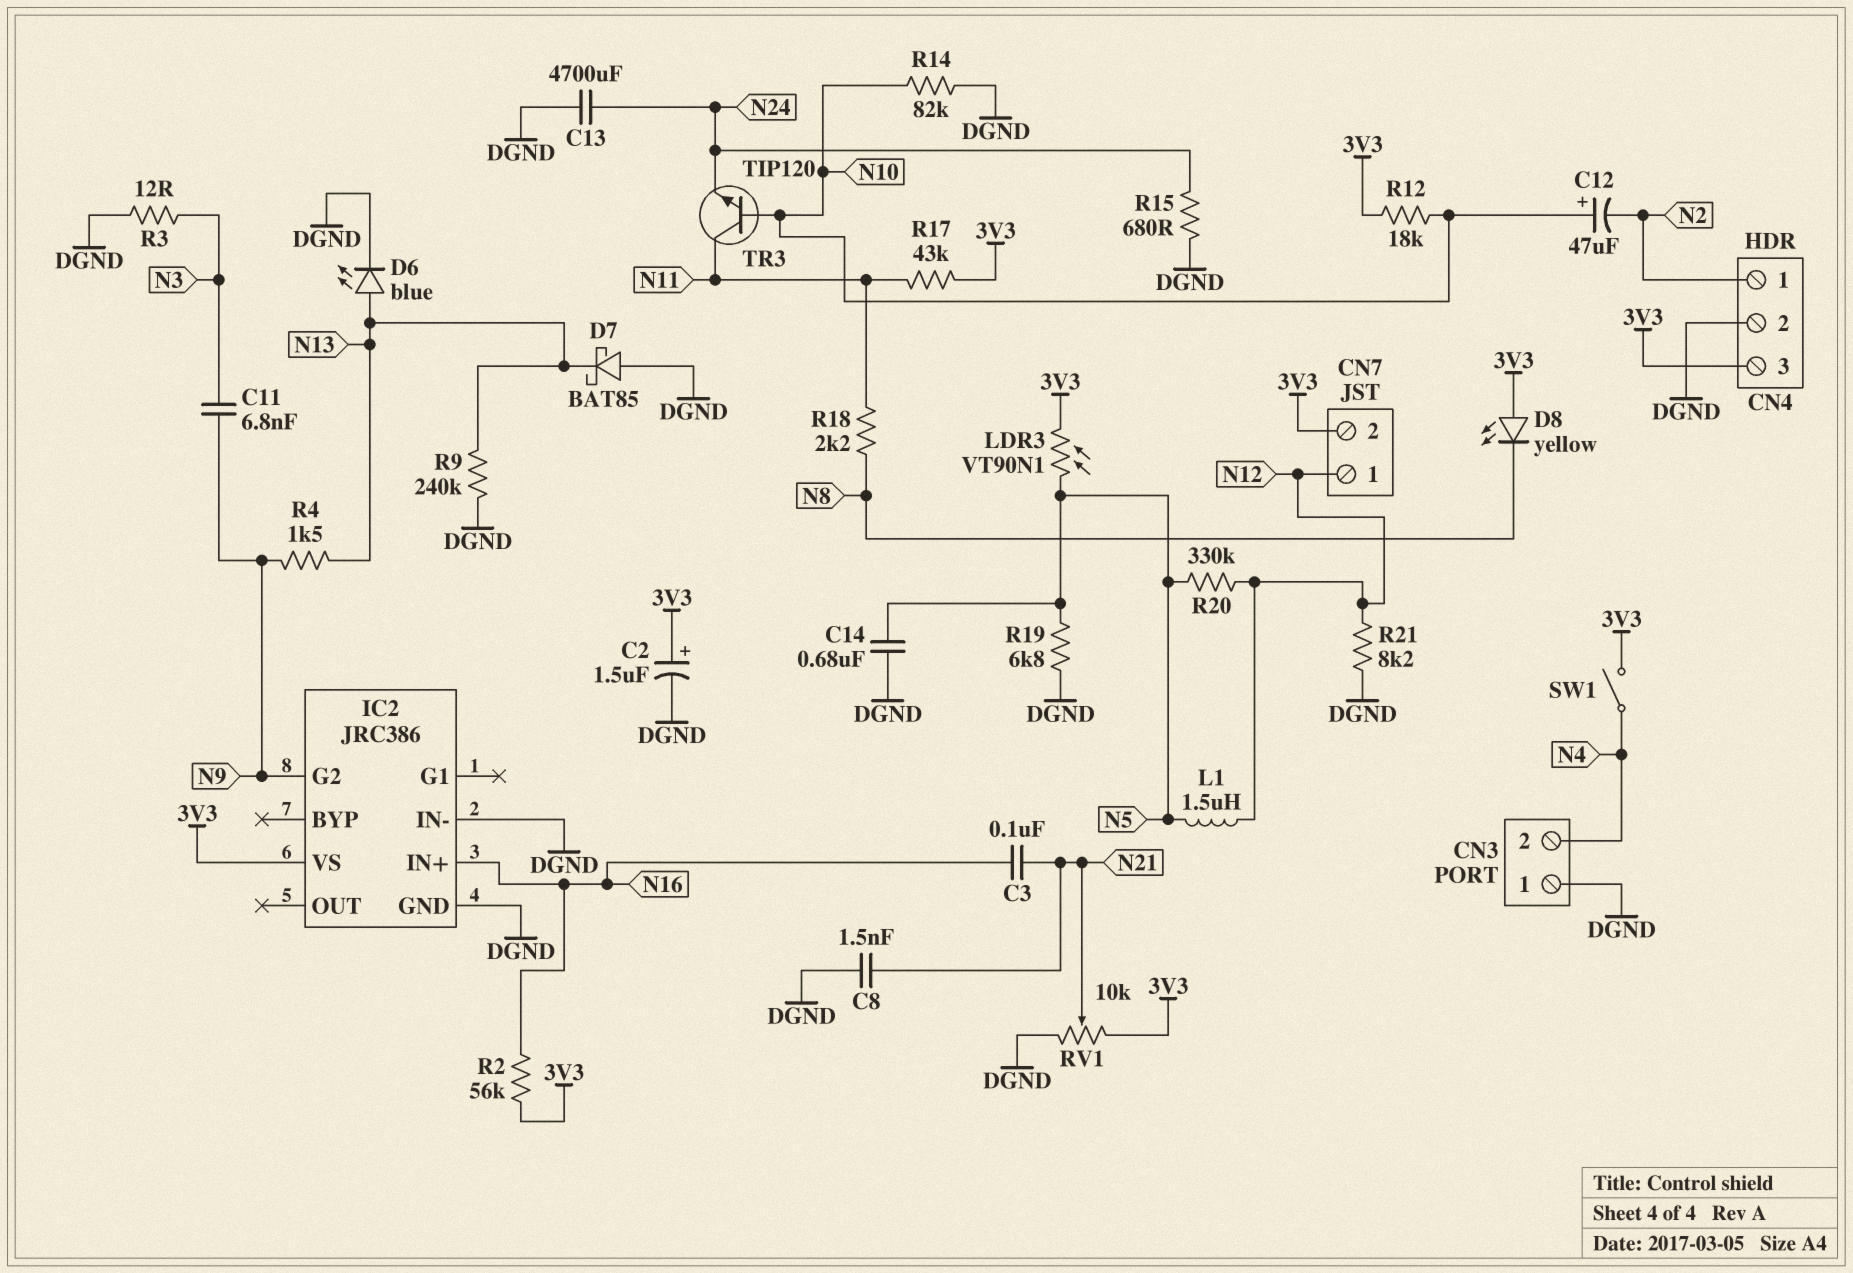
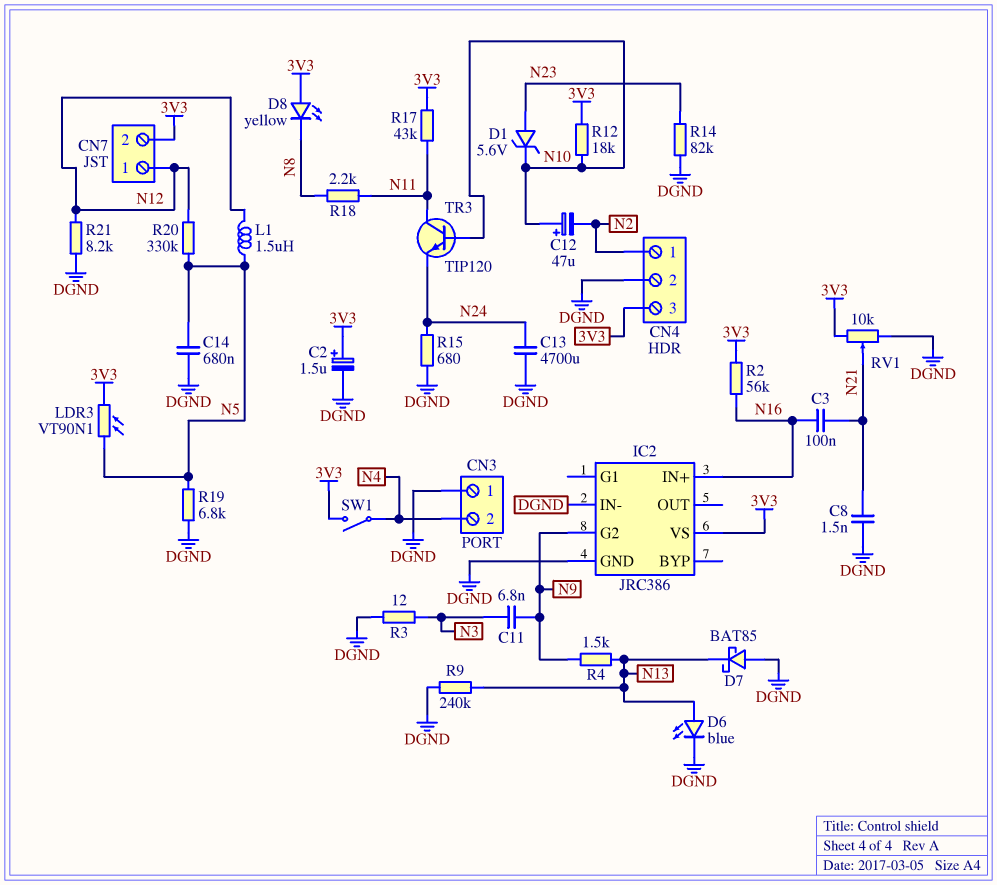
D1: none -> zener 5.6V (A N23, K N10)
R14: 82k (DGND, N10) -> 82k (DGND, N23)

